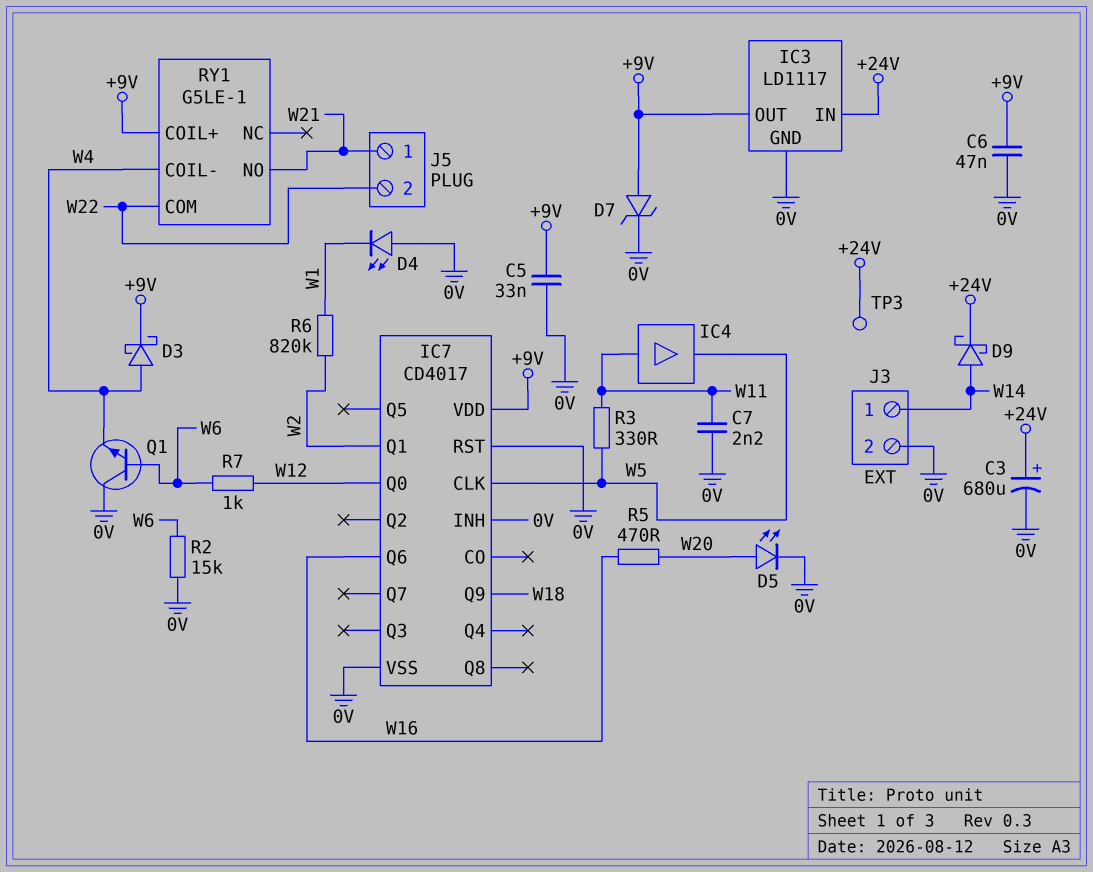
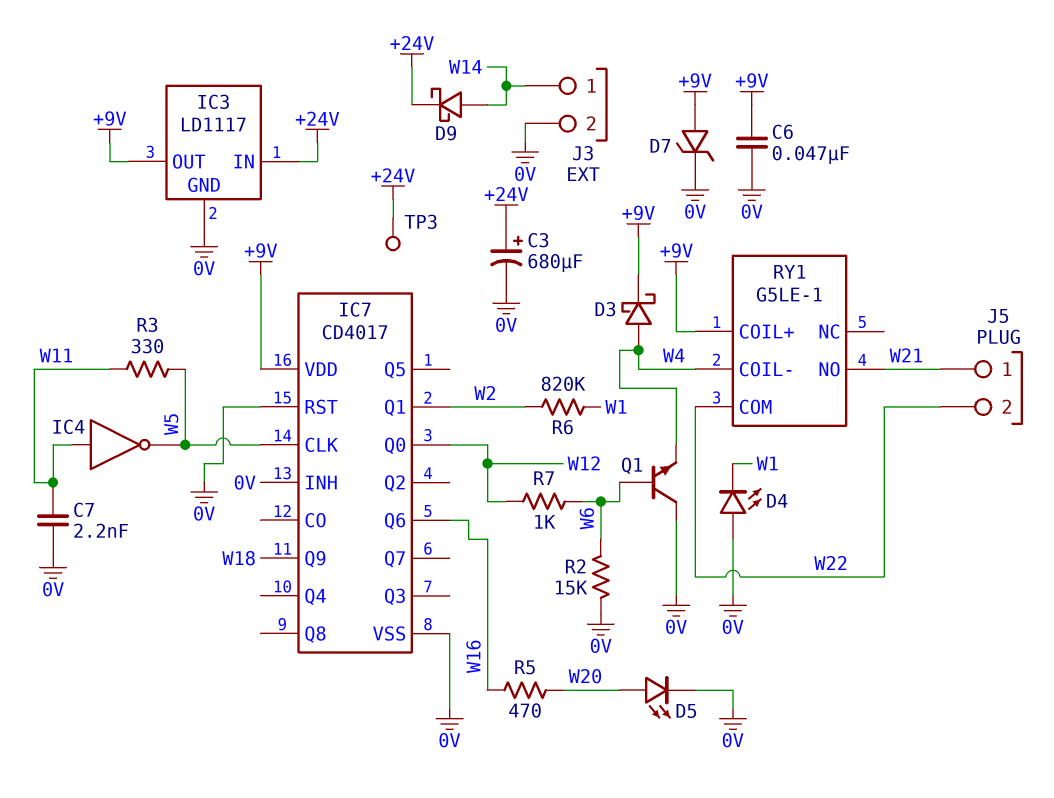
C5: 33nF (+9V, 0V) -> none
IC4: buffer (in W11, out W5) -> NOT (in W11, out W5)

